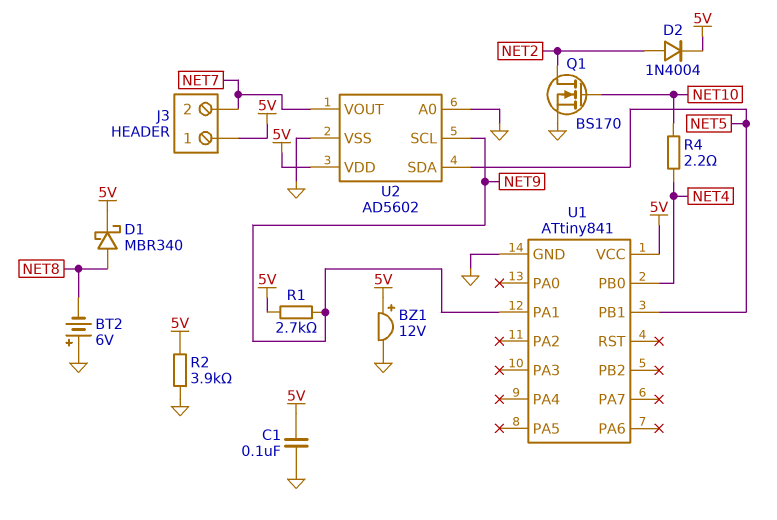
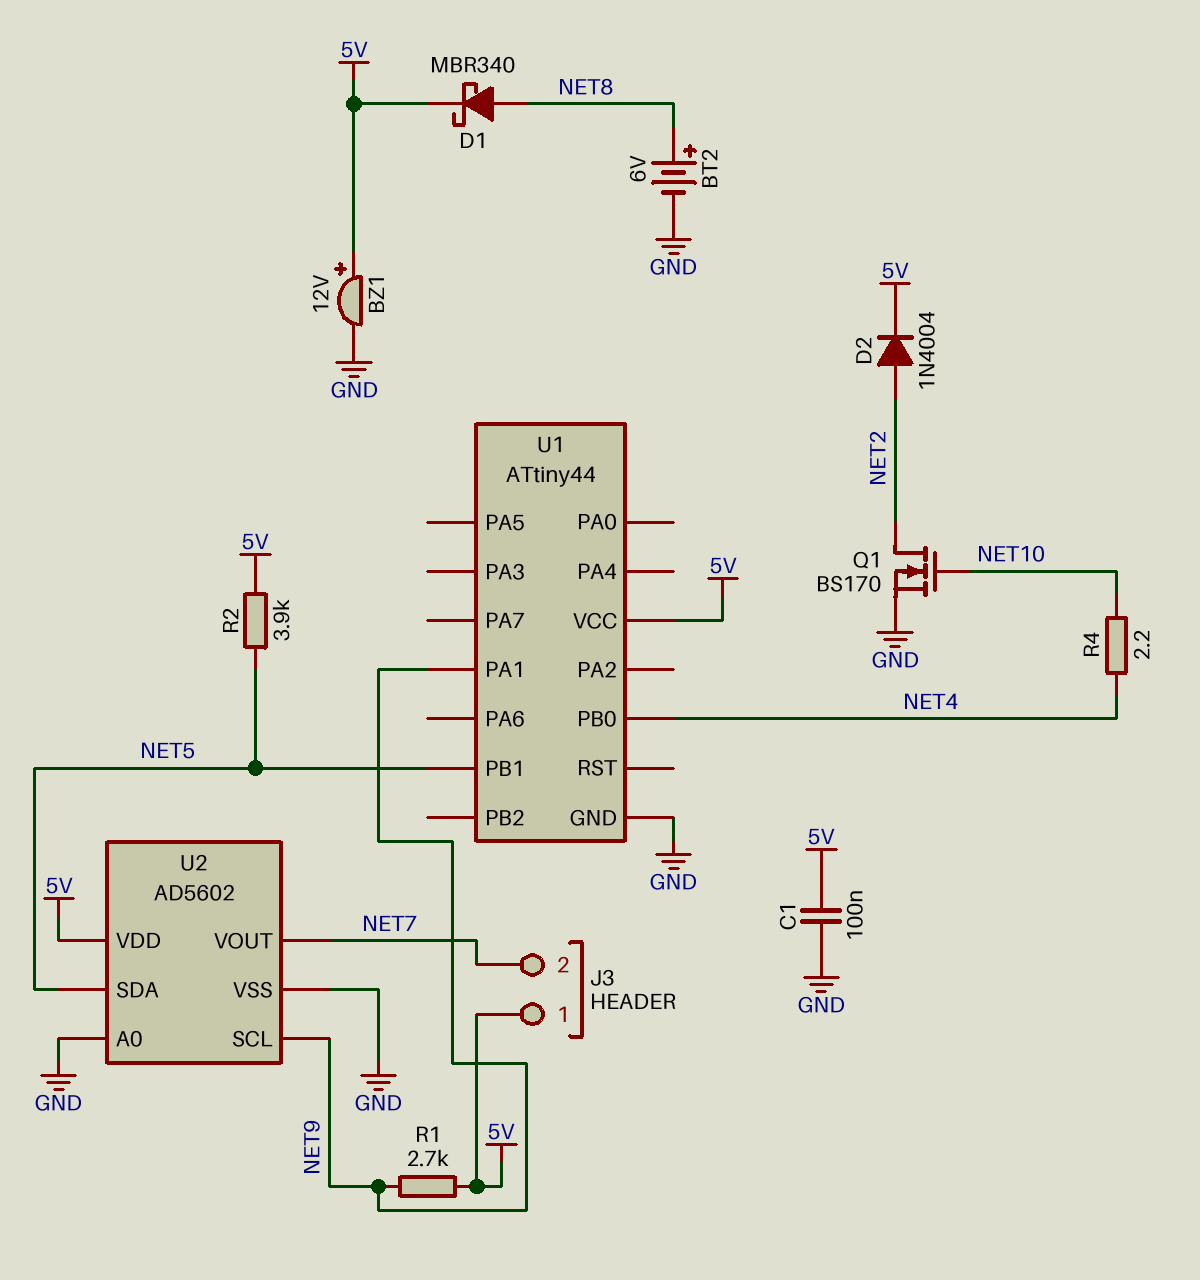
BT2: 6V (plus GND, minus NET8) -> 6V (plus NET8, minus GND)
R2: 3.9k (5V, GND) -> 3.9k (5V, NET5)
U1: ATtiny841 -> ATtiny44

